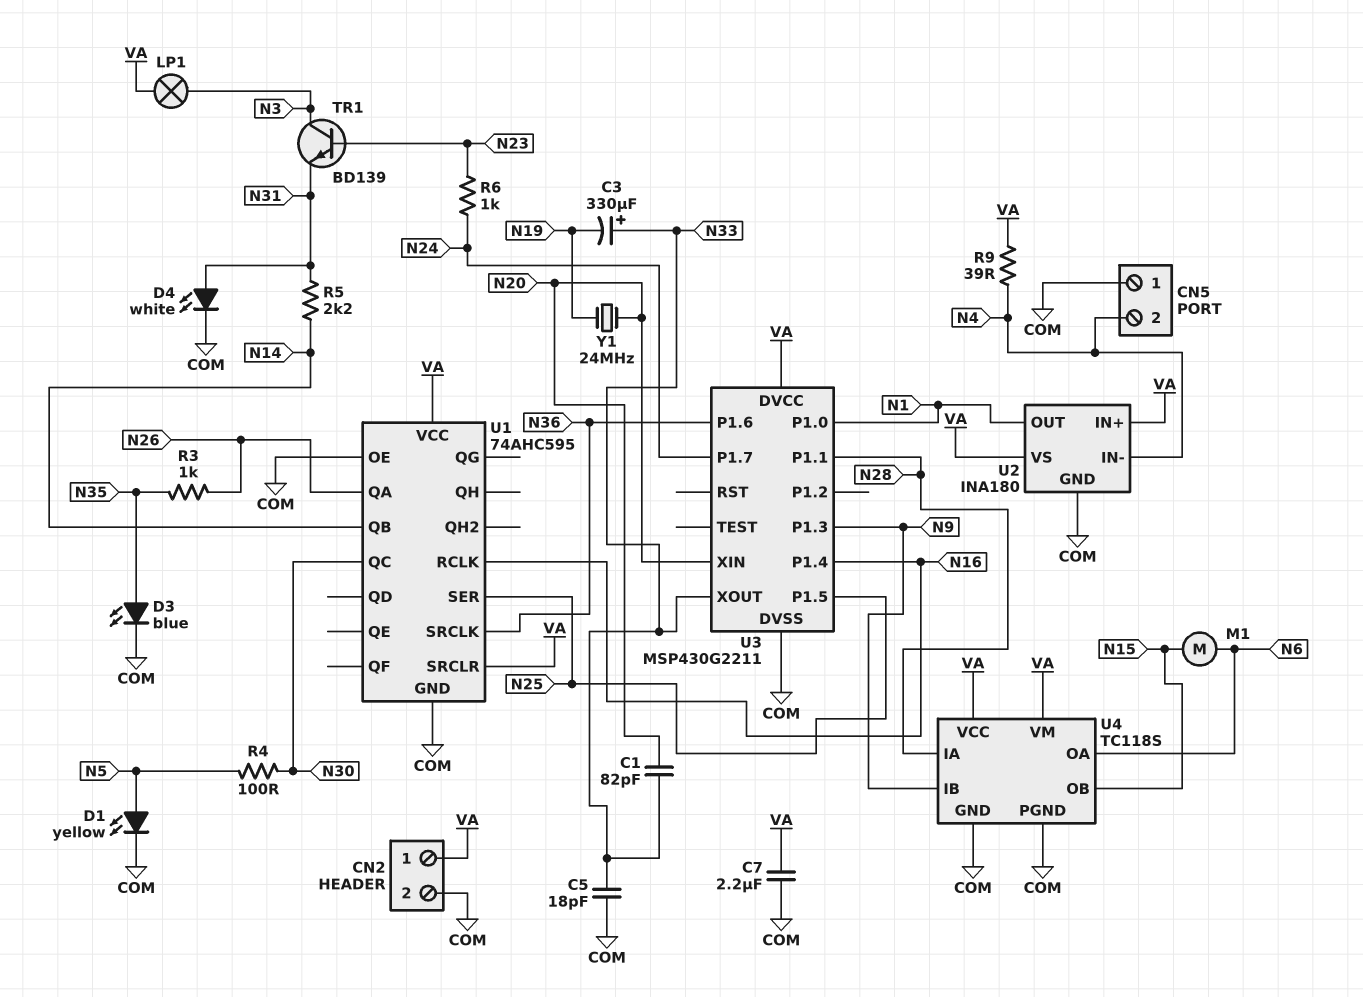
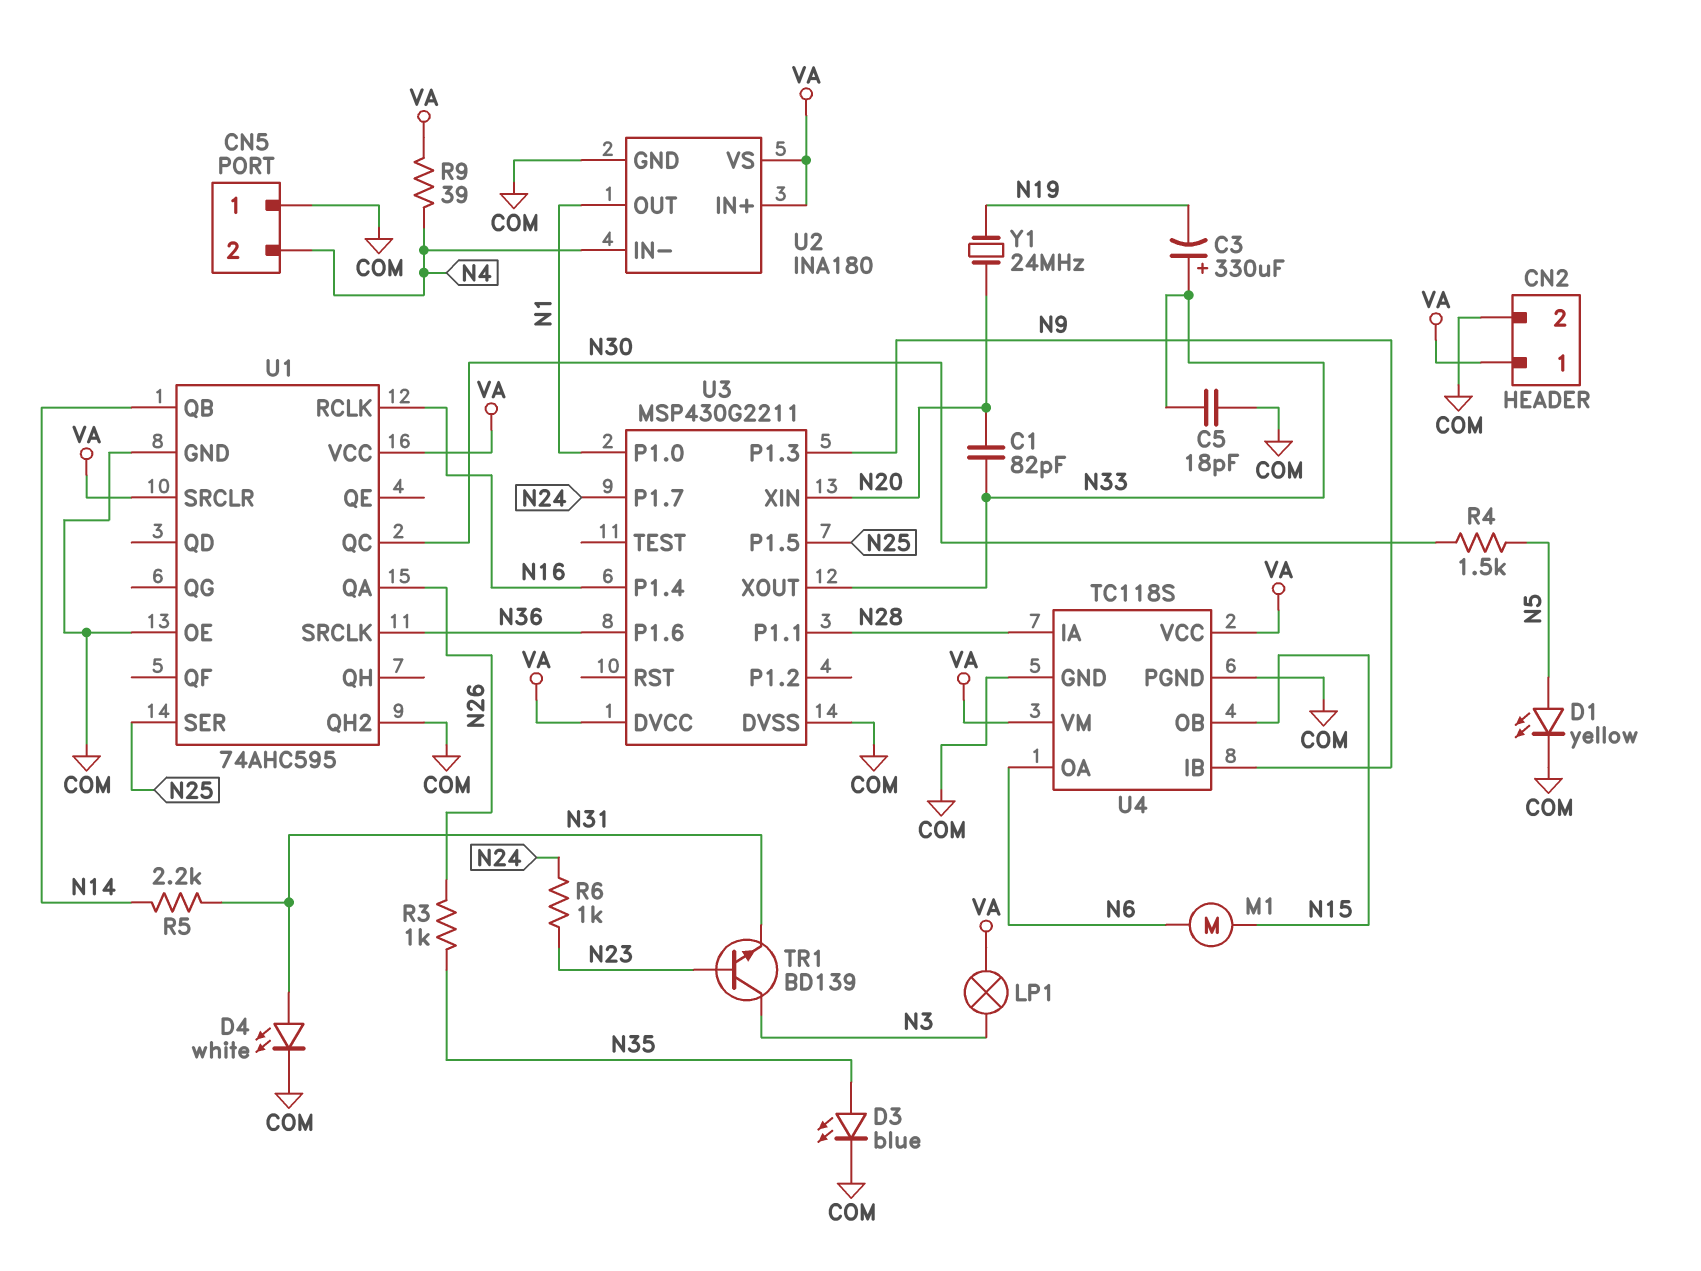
C7: 2.2uF (COM, VA) -> none
R4: 100 (N5, N30) -> 1.5k (N5, N30)
U1 pin QH2: none -> COM

